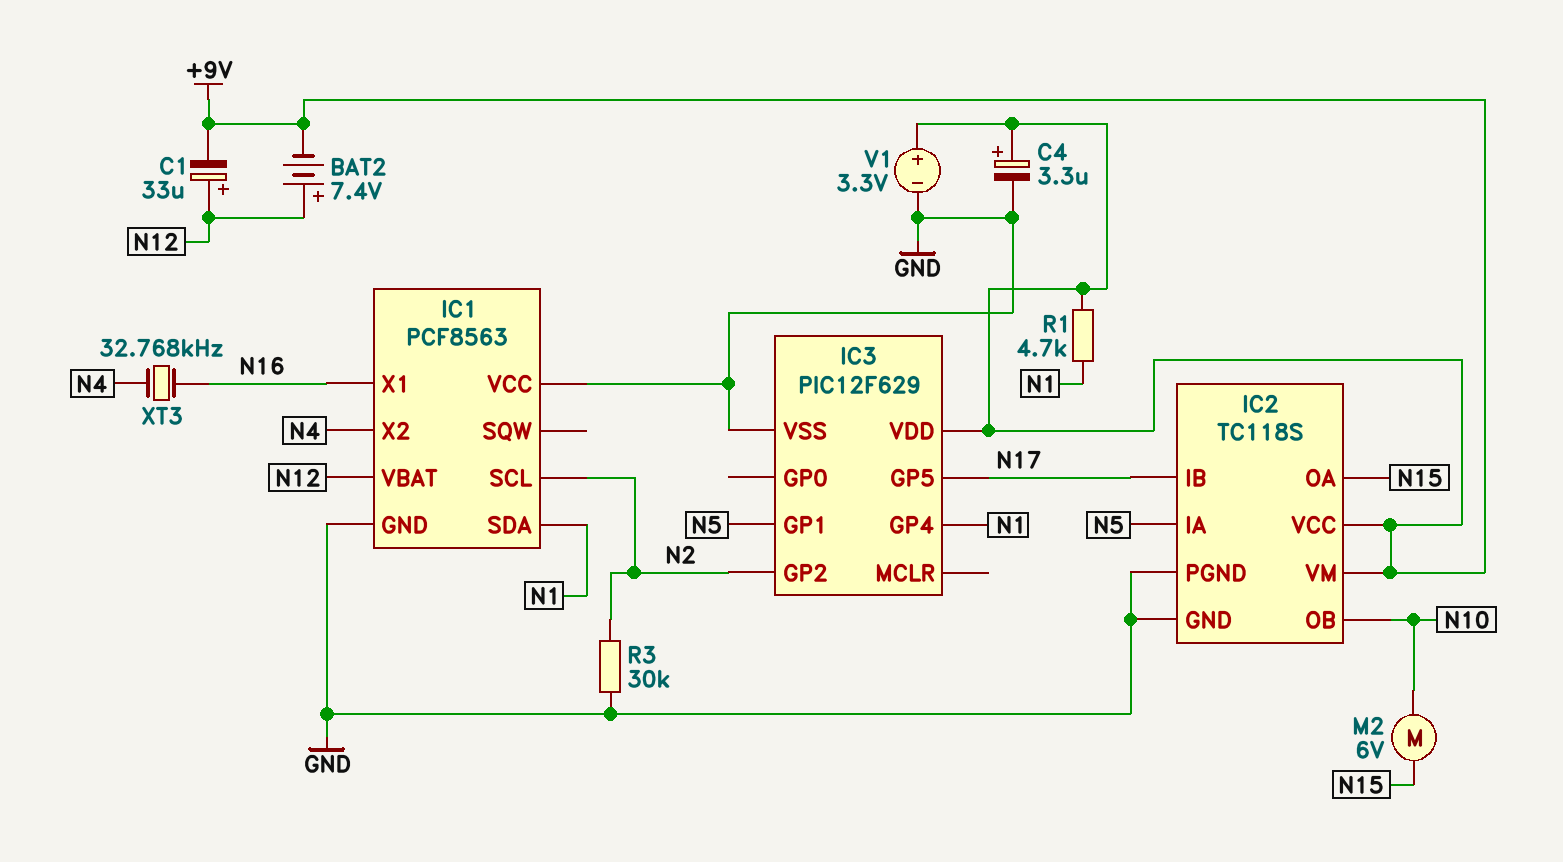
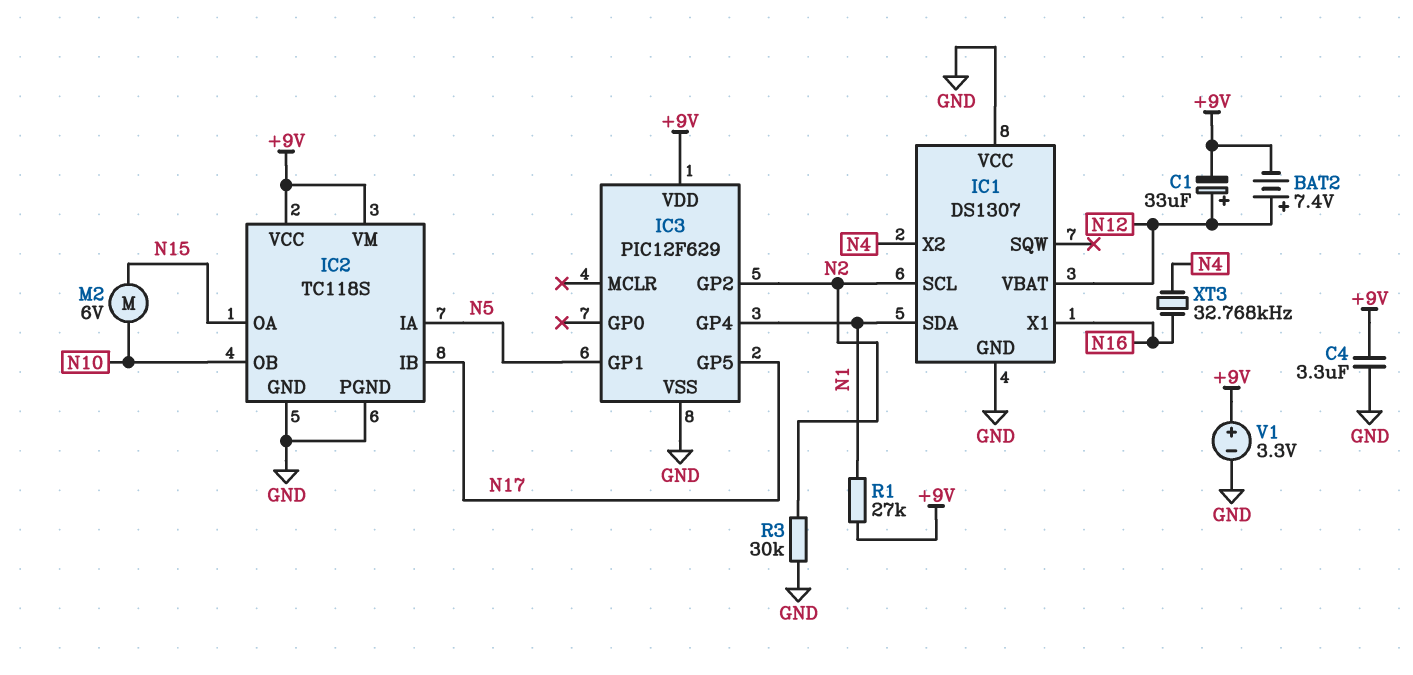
C4: 3.3uF (plus +9V, minus GND) -> 3.3uF (+9V, GND)
IC1: PCF8563 -> DS1307
R1: 4.7k (+9V, N1) -> 27k (+9V, N1)

